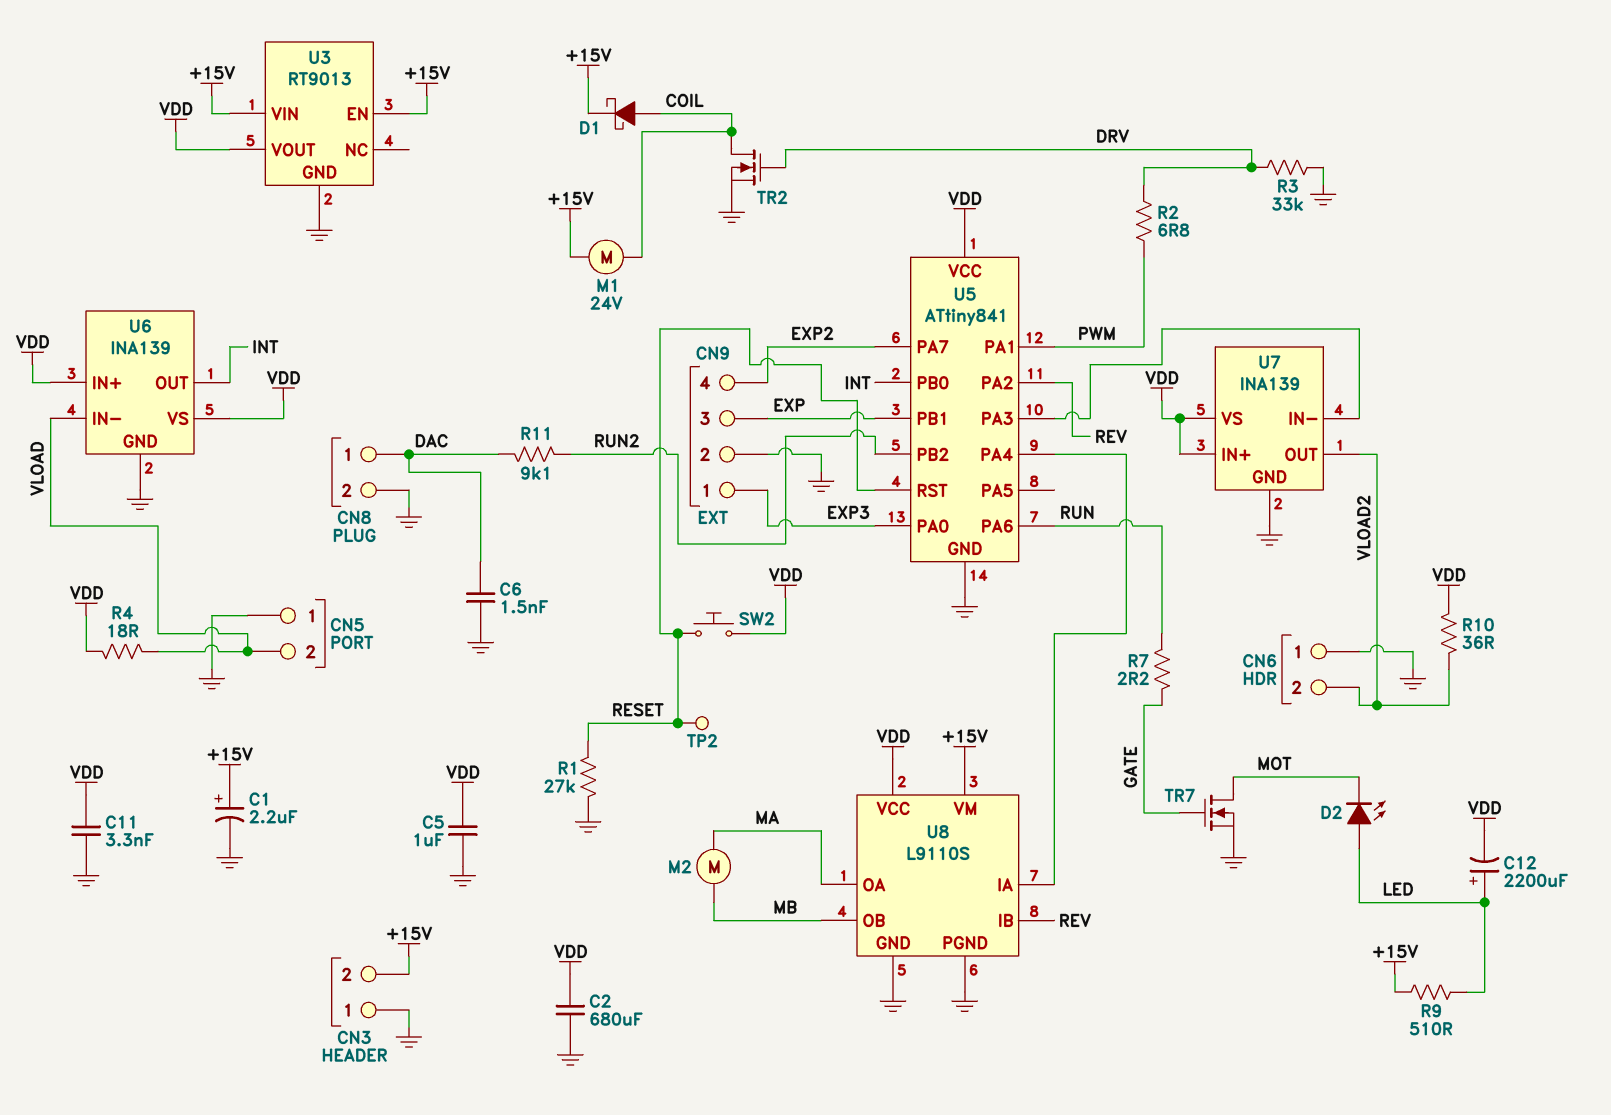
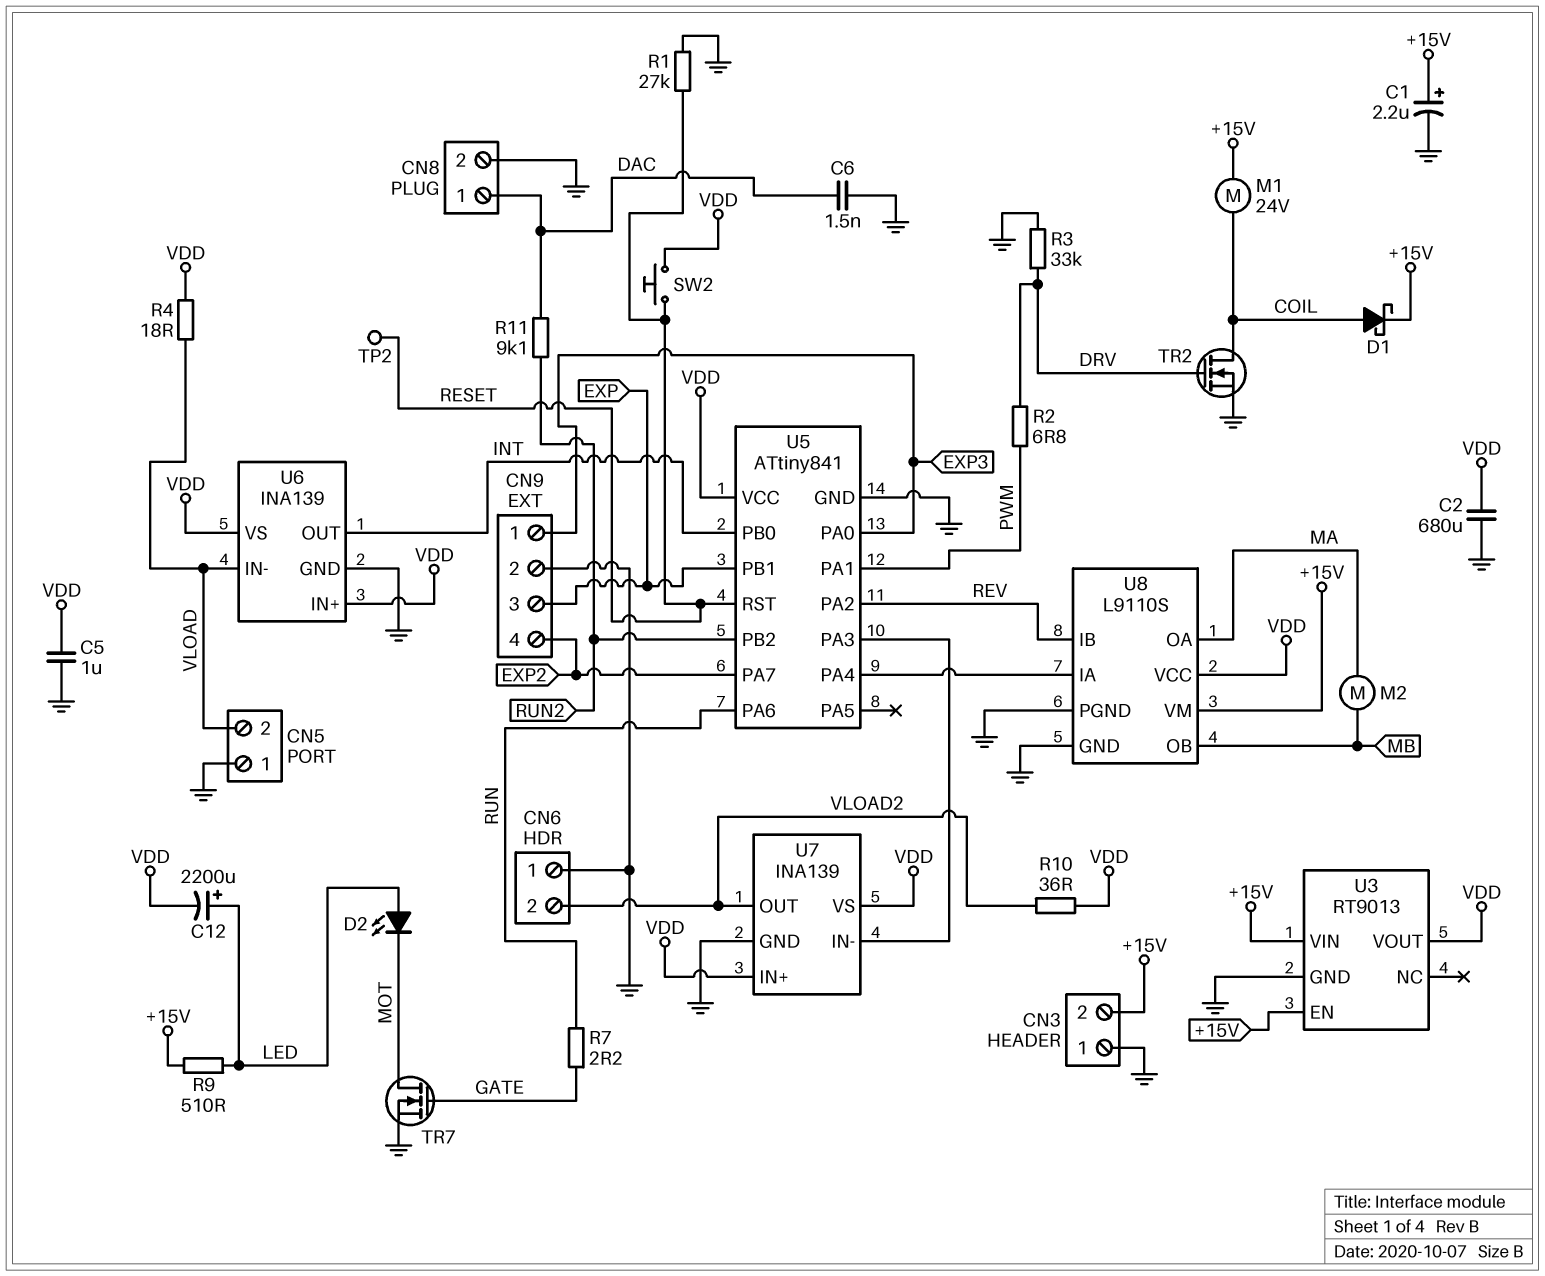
C11: 3.3nF (GND, VDD) -> none

